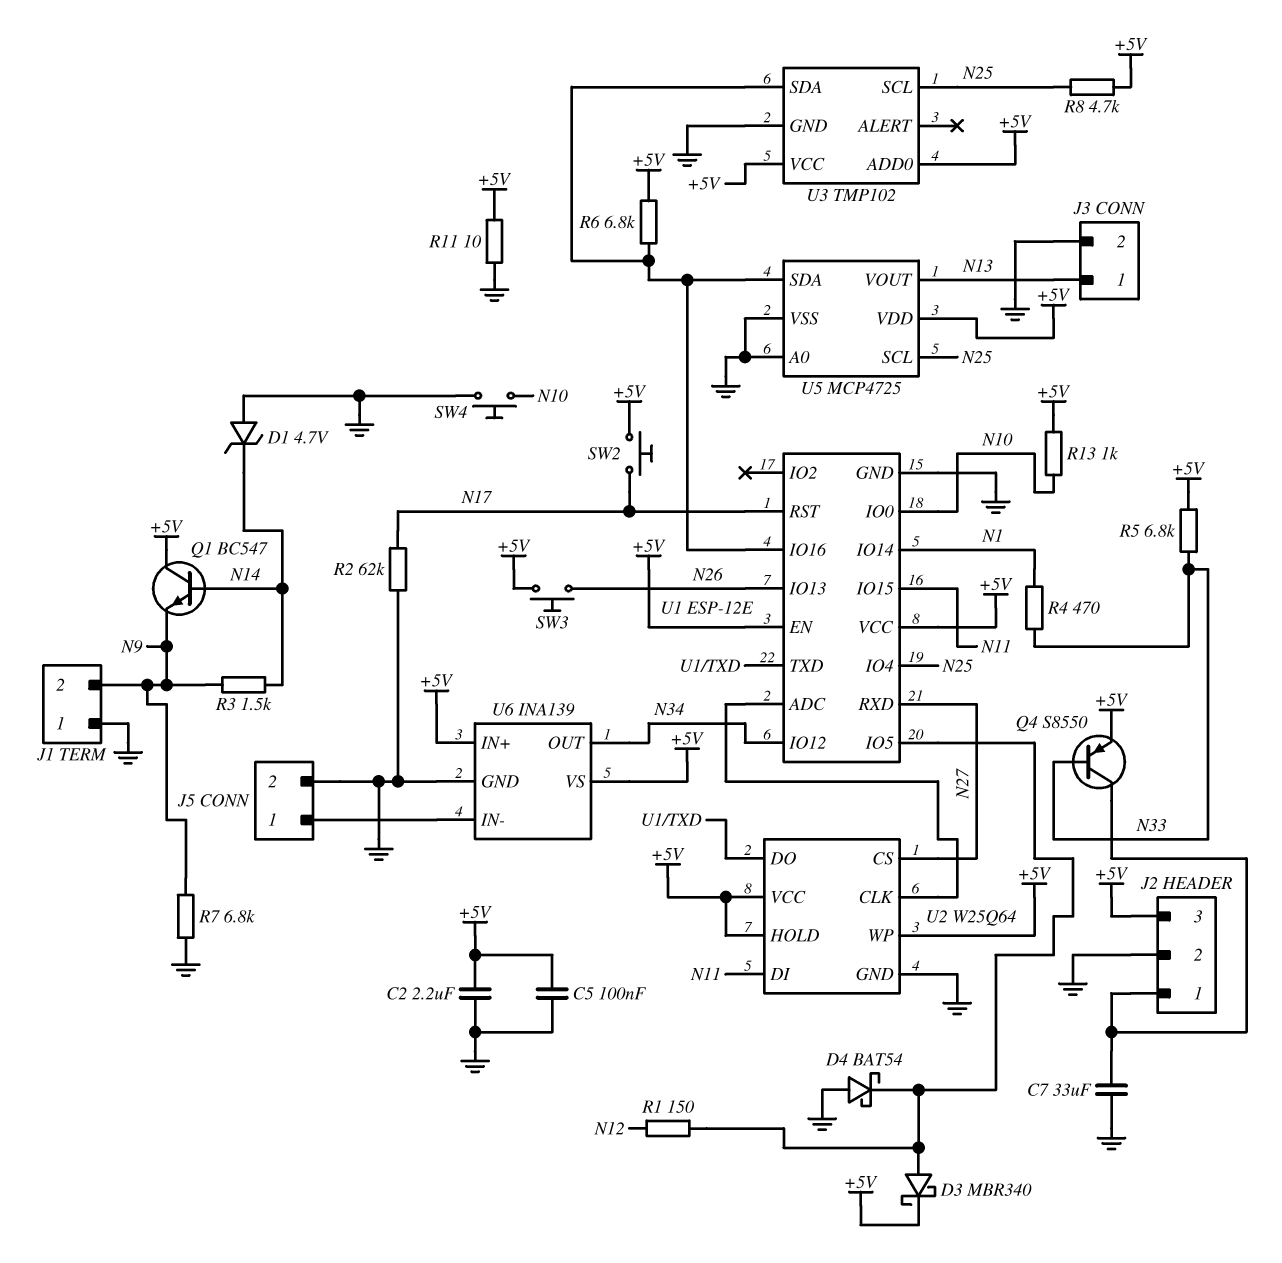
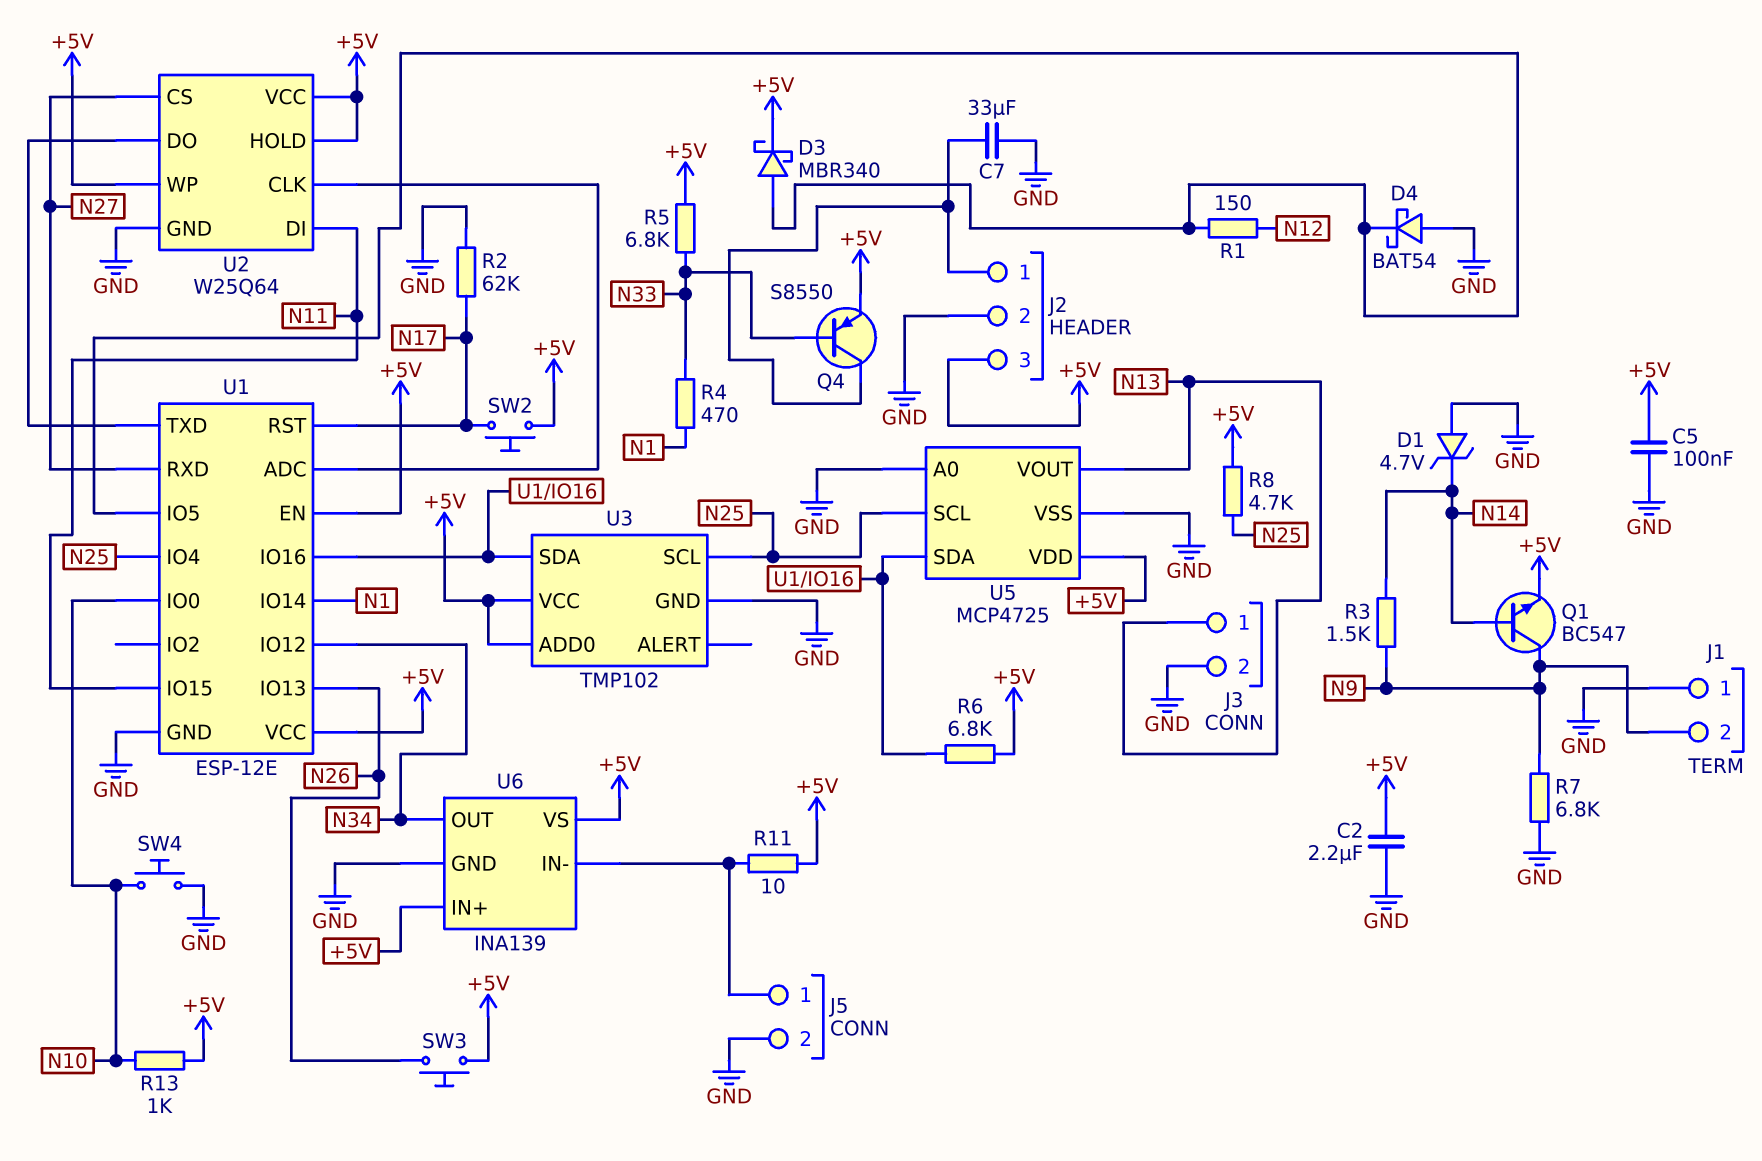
Q1: NPN BC547 (B N14, C +5V, E N9) -> NPN BC547 (B N14, C N9, E +5V)
R11: 10 (+5V, GND) -> 10 (+5V, J5/1)

